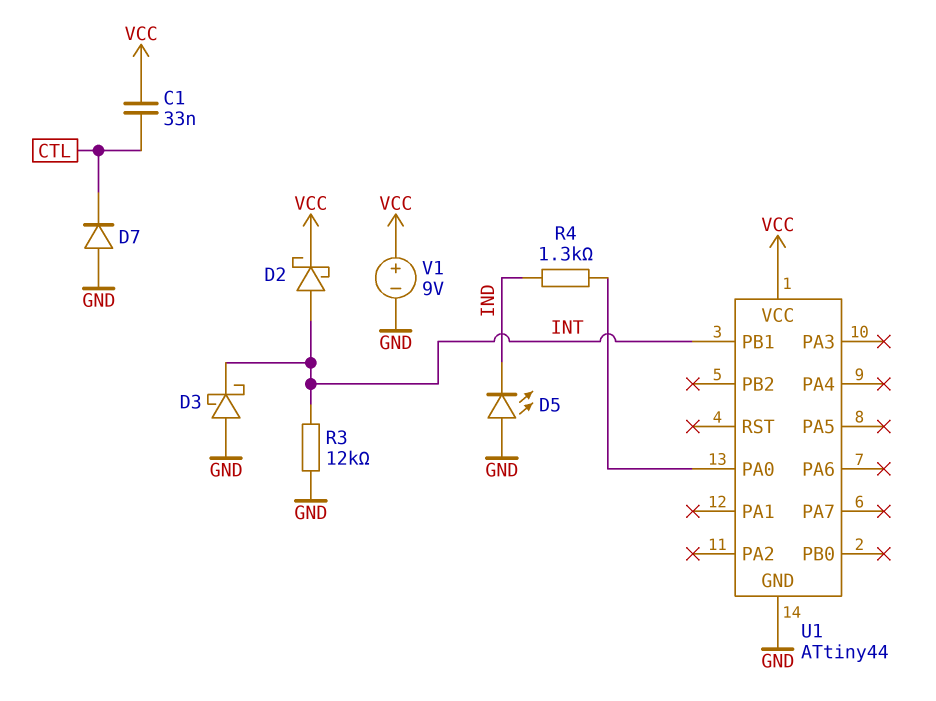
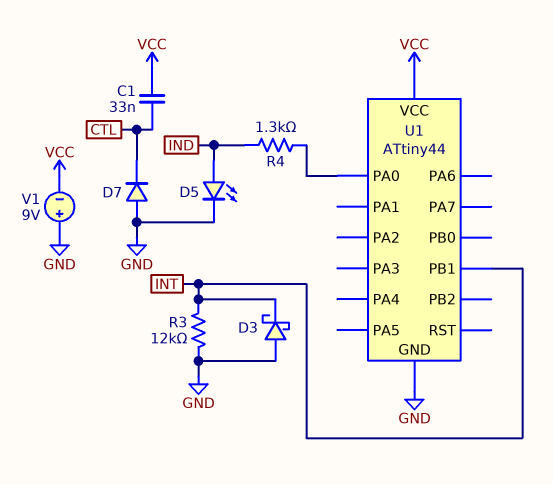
D2: schottky (A INT, K VCC) -> none
D5: LED (A GND, K IND) -> LED (A IND, K GND)
V1: 9V (plus VCC, minus GND) -> 9V (plus GND, minus VCC)

